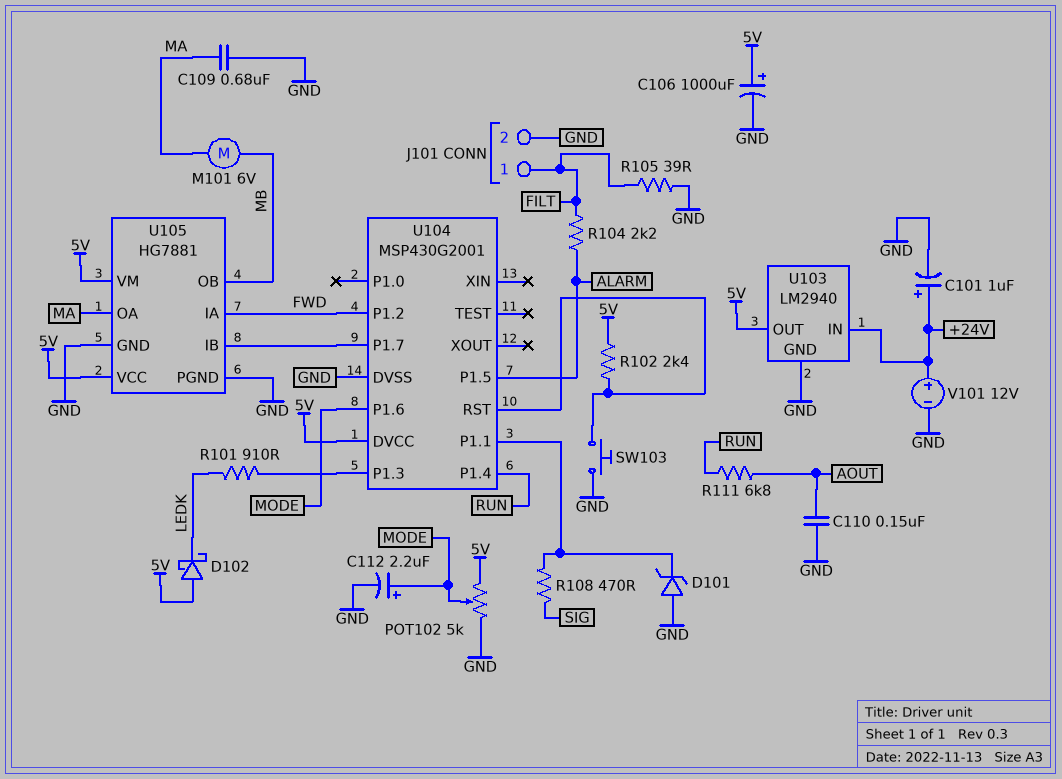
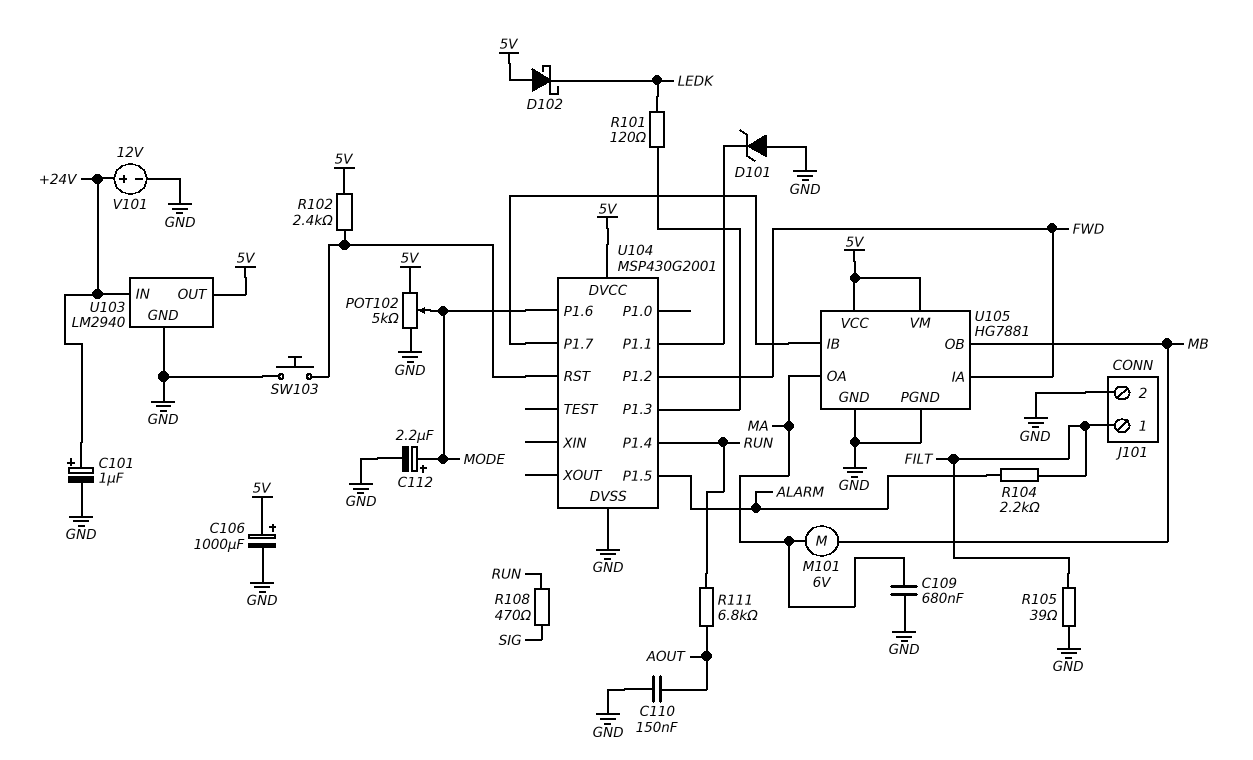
R101: 910 (LEDK, U104/P1.3) -> 120 (LEDK, U104/P1.3)
R108: 470 (SIG, U104/P1.1) -> 470 (RUN, SIG)

